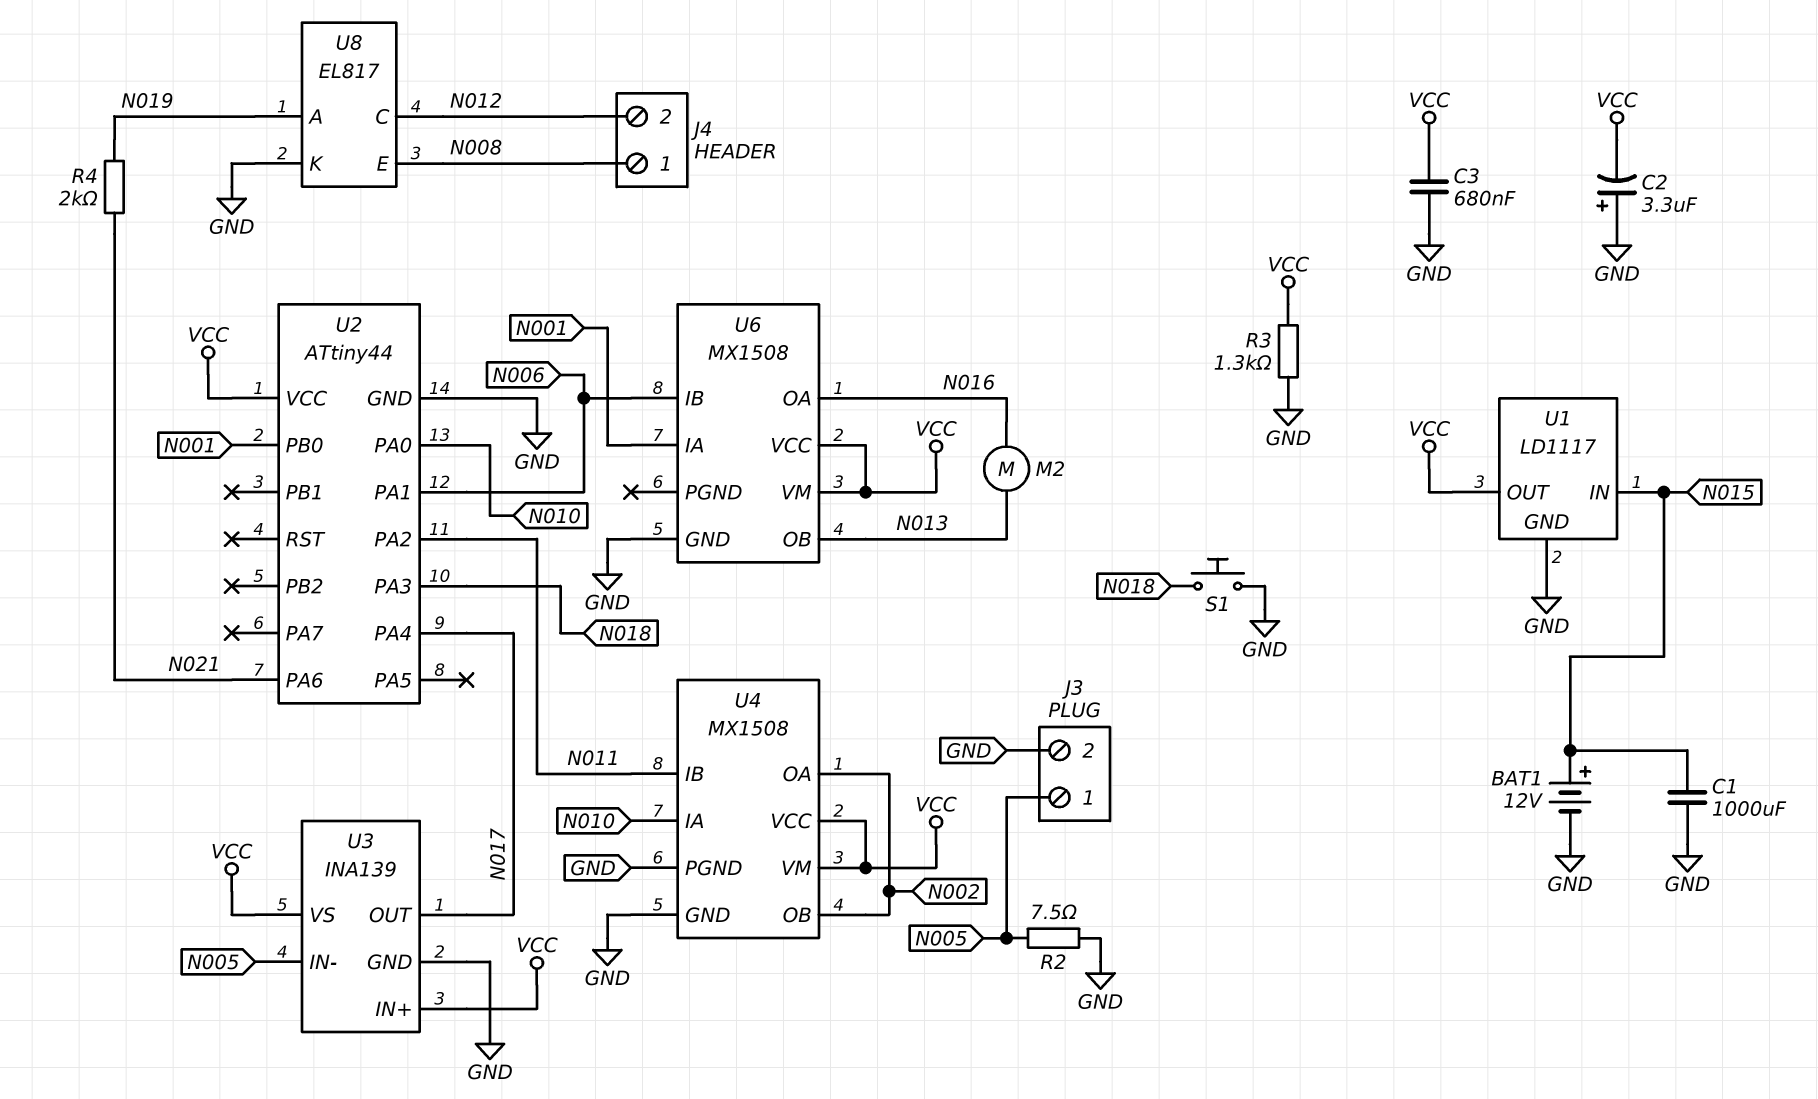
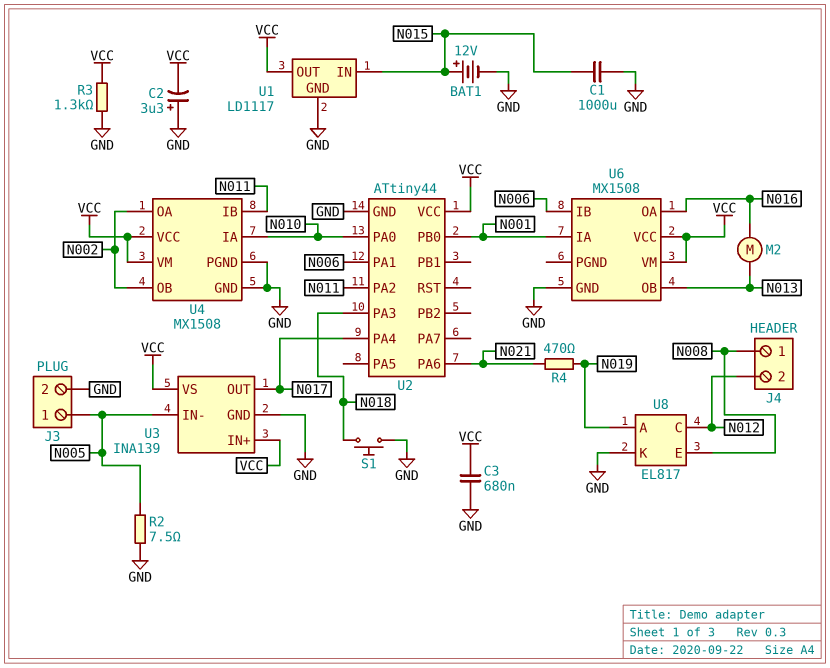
R4: 2k (N019, N021) -> 470 (N019, N021)

